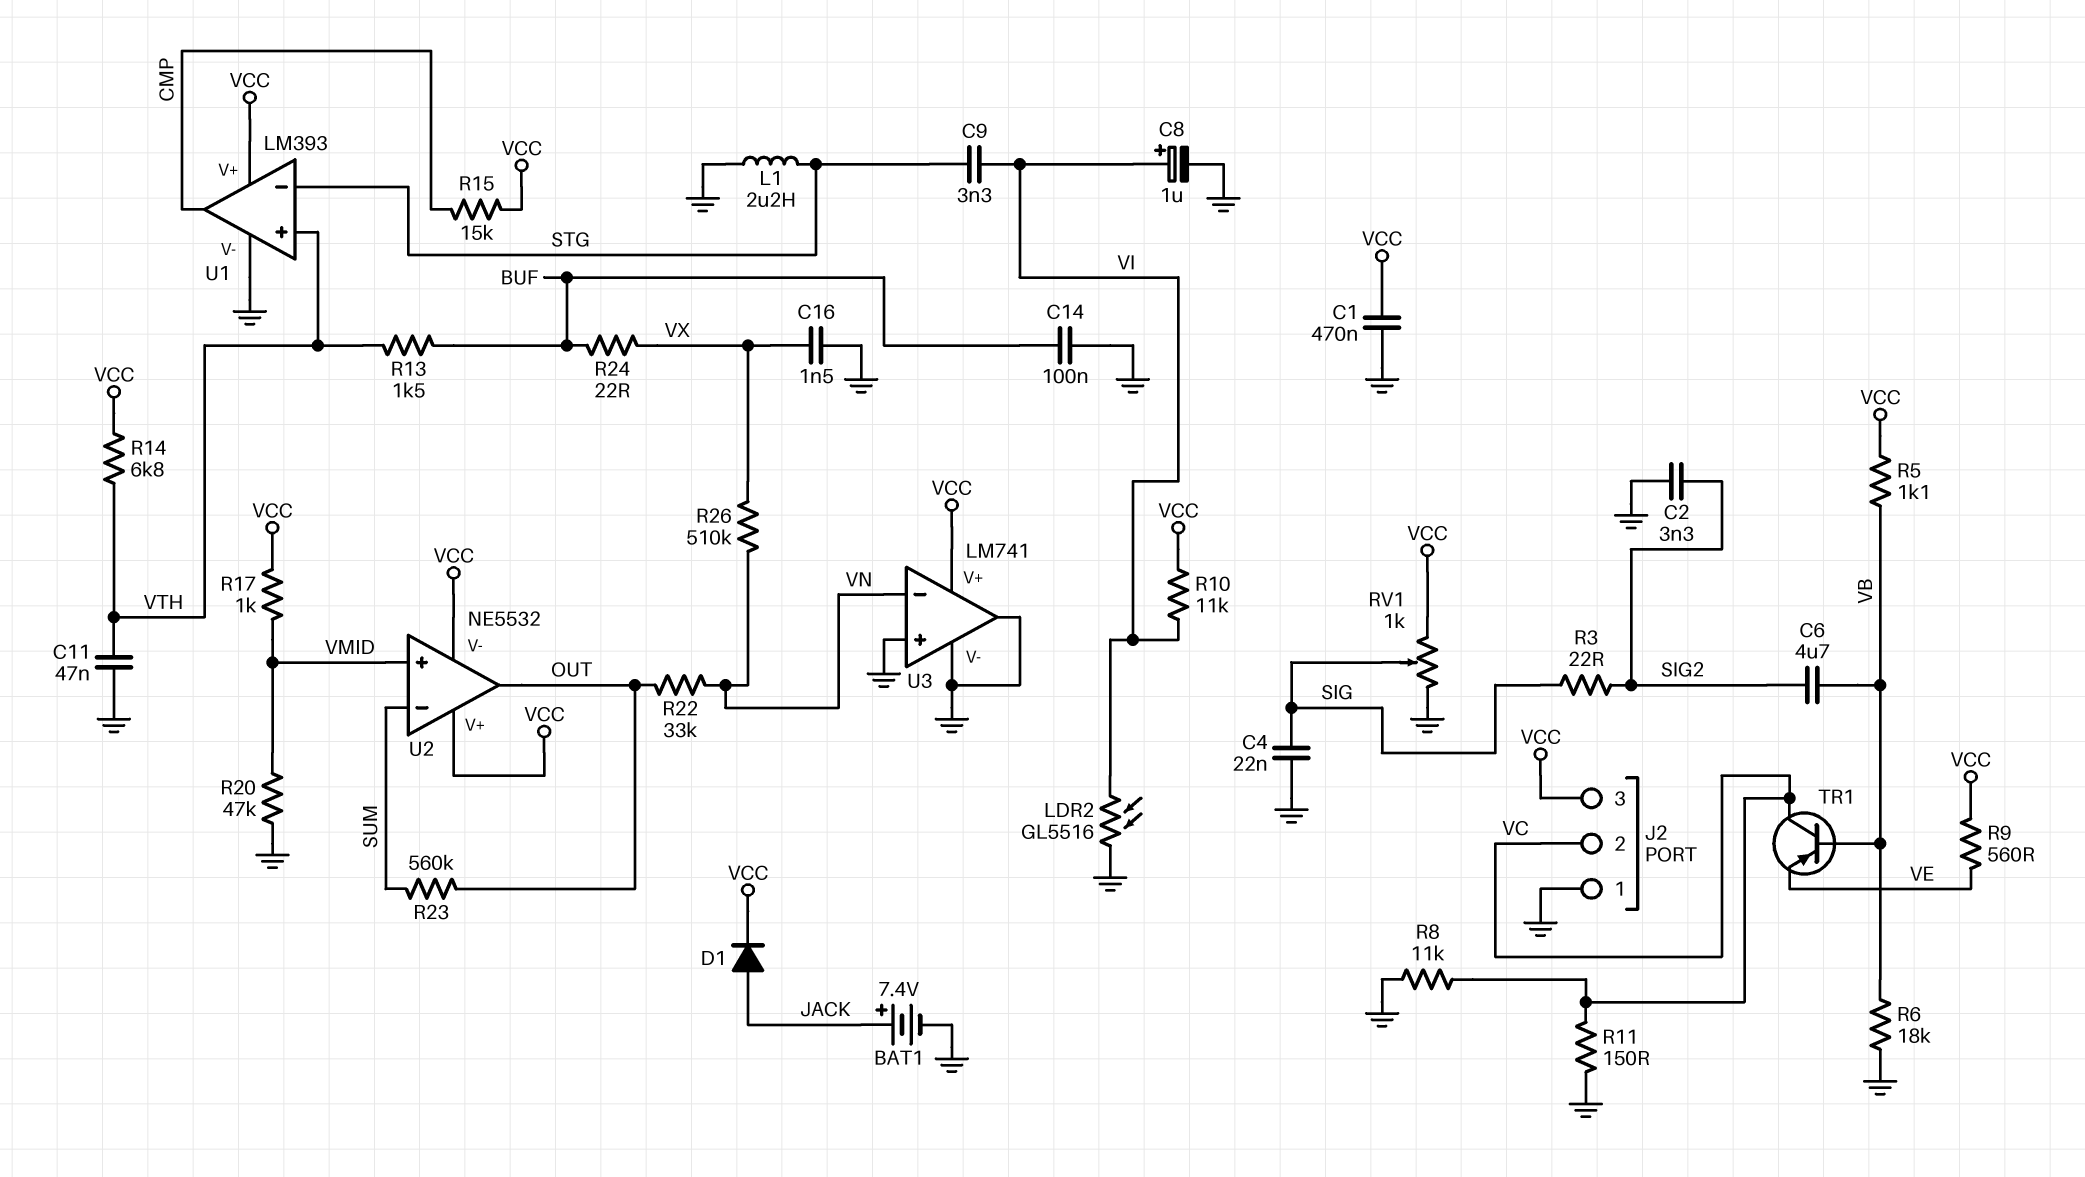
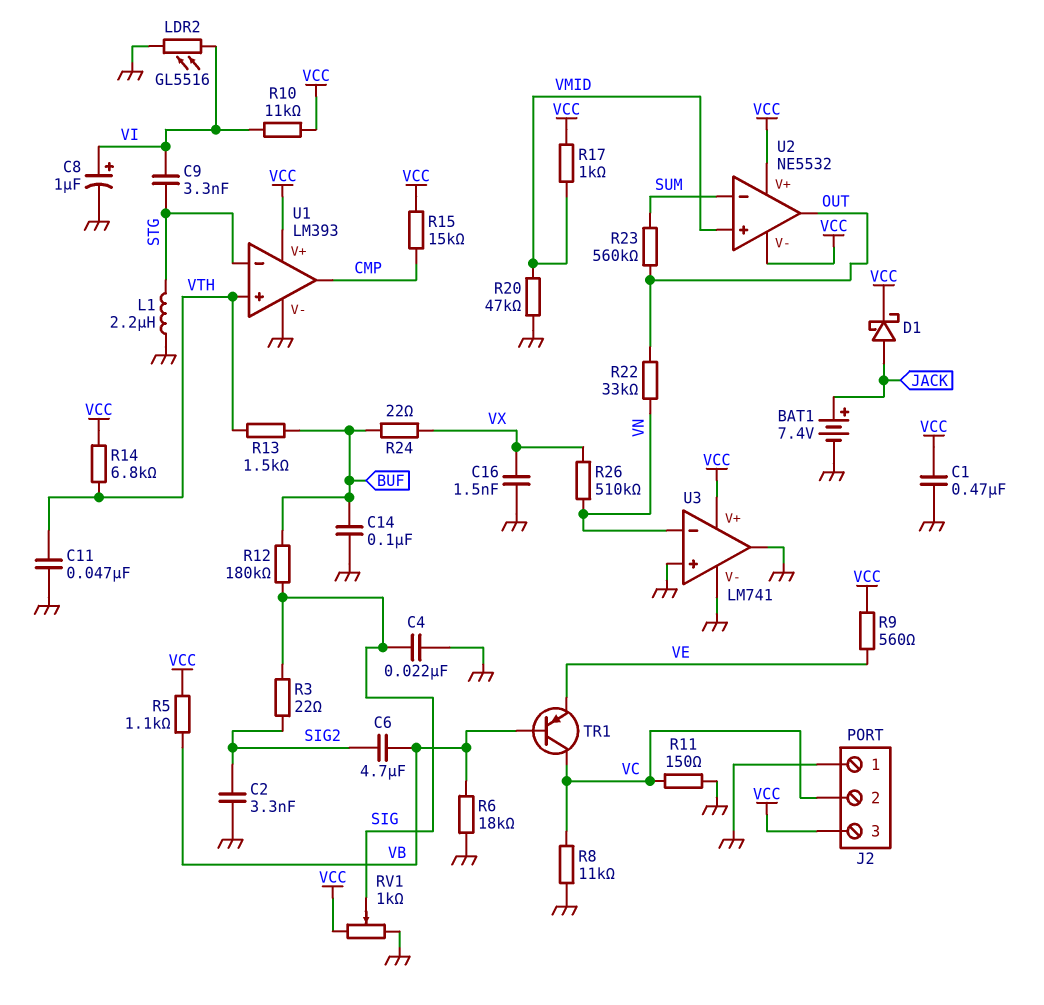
D1: diode (A JACK, K VCC) -> schottky (A JACK, K VCC)
R12: none -> 180k (BUF, SIG)

